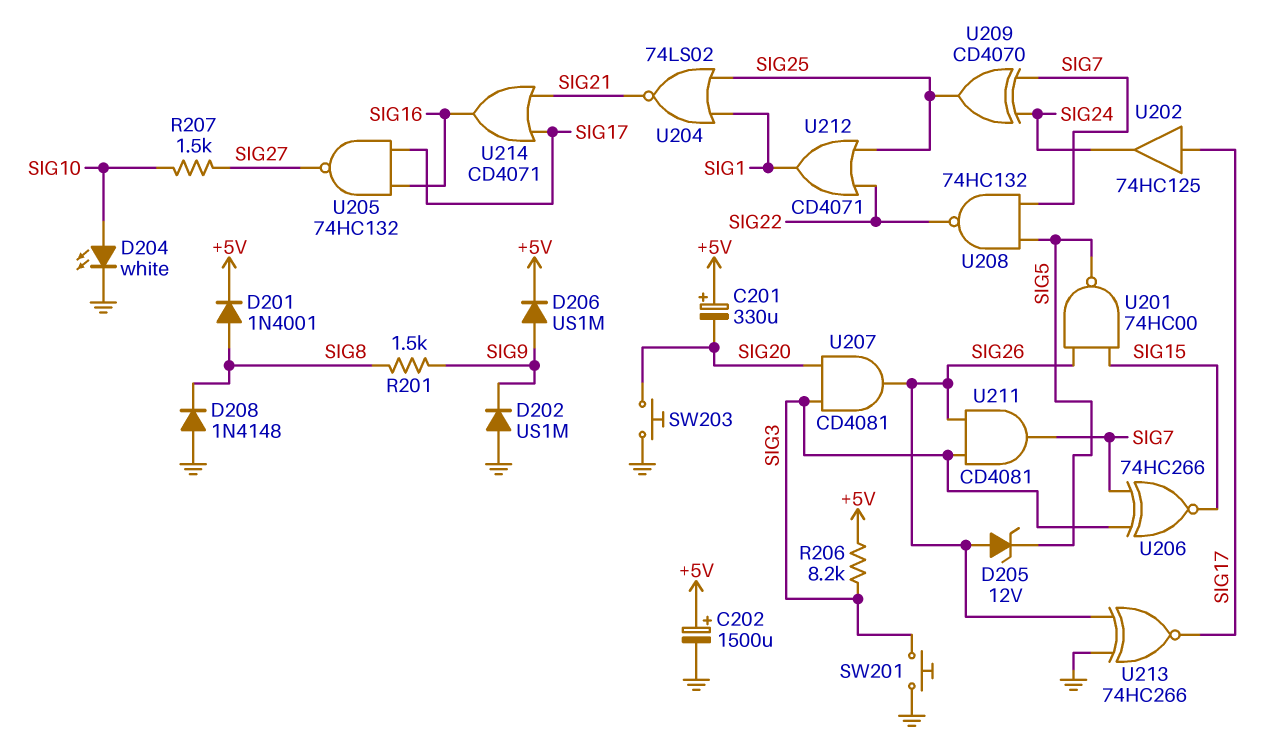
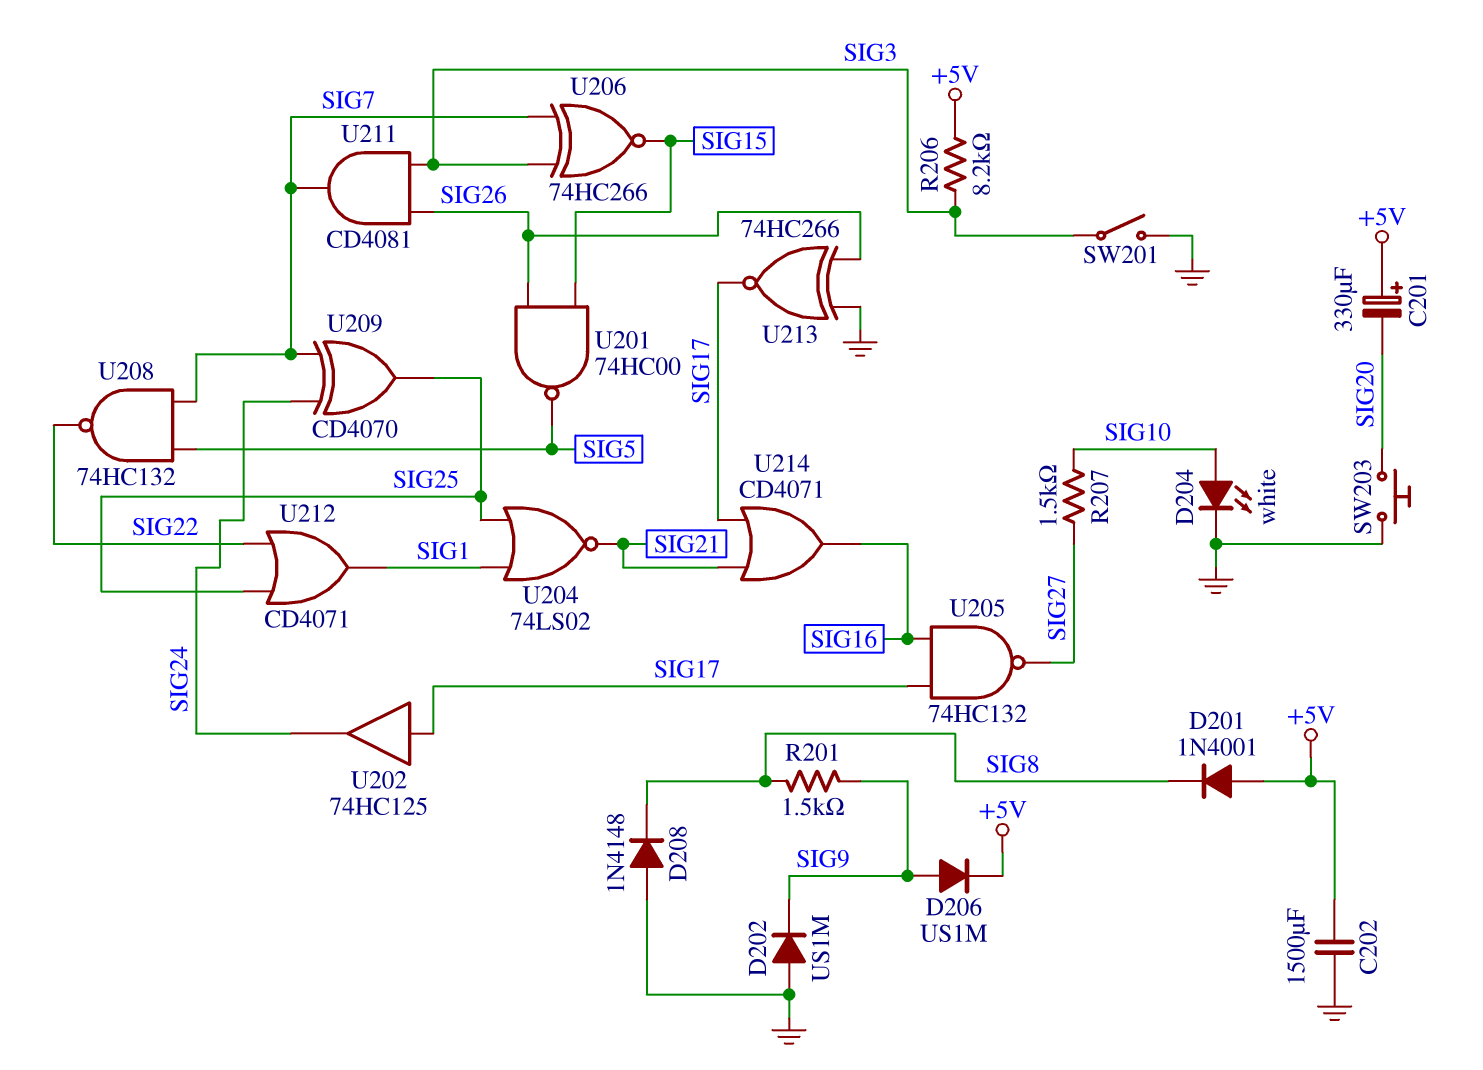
C202: 1500uF (plus +5V, minus GND) -> 1500uF (+5V, GND)
D201: diode 1N4001 (A SIG8, K +5V) -> diode 1N4001 (A +5V, K SIG8)
D205: zener 12V (A SIG26, K SIG5) -> none
SW201: button (GND, SIG3) -> switch (GND, SIG3)
U207: AND CD4081 (in SIG3, in SIG20, out SIG26) -> none

